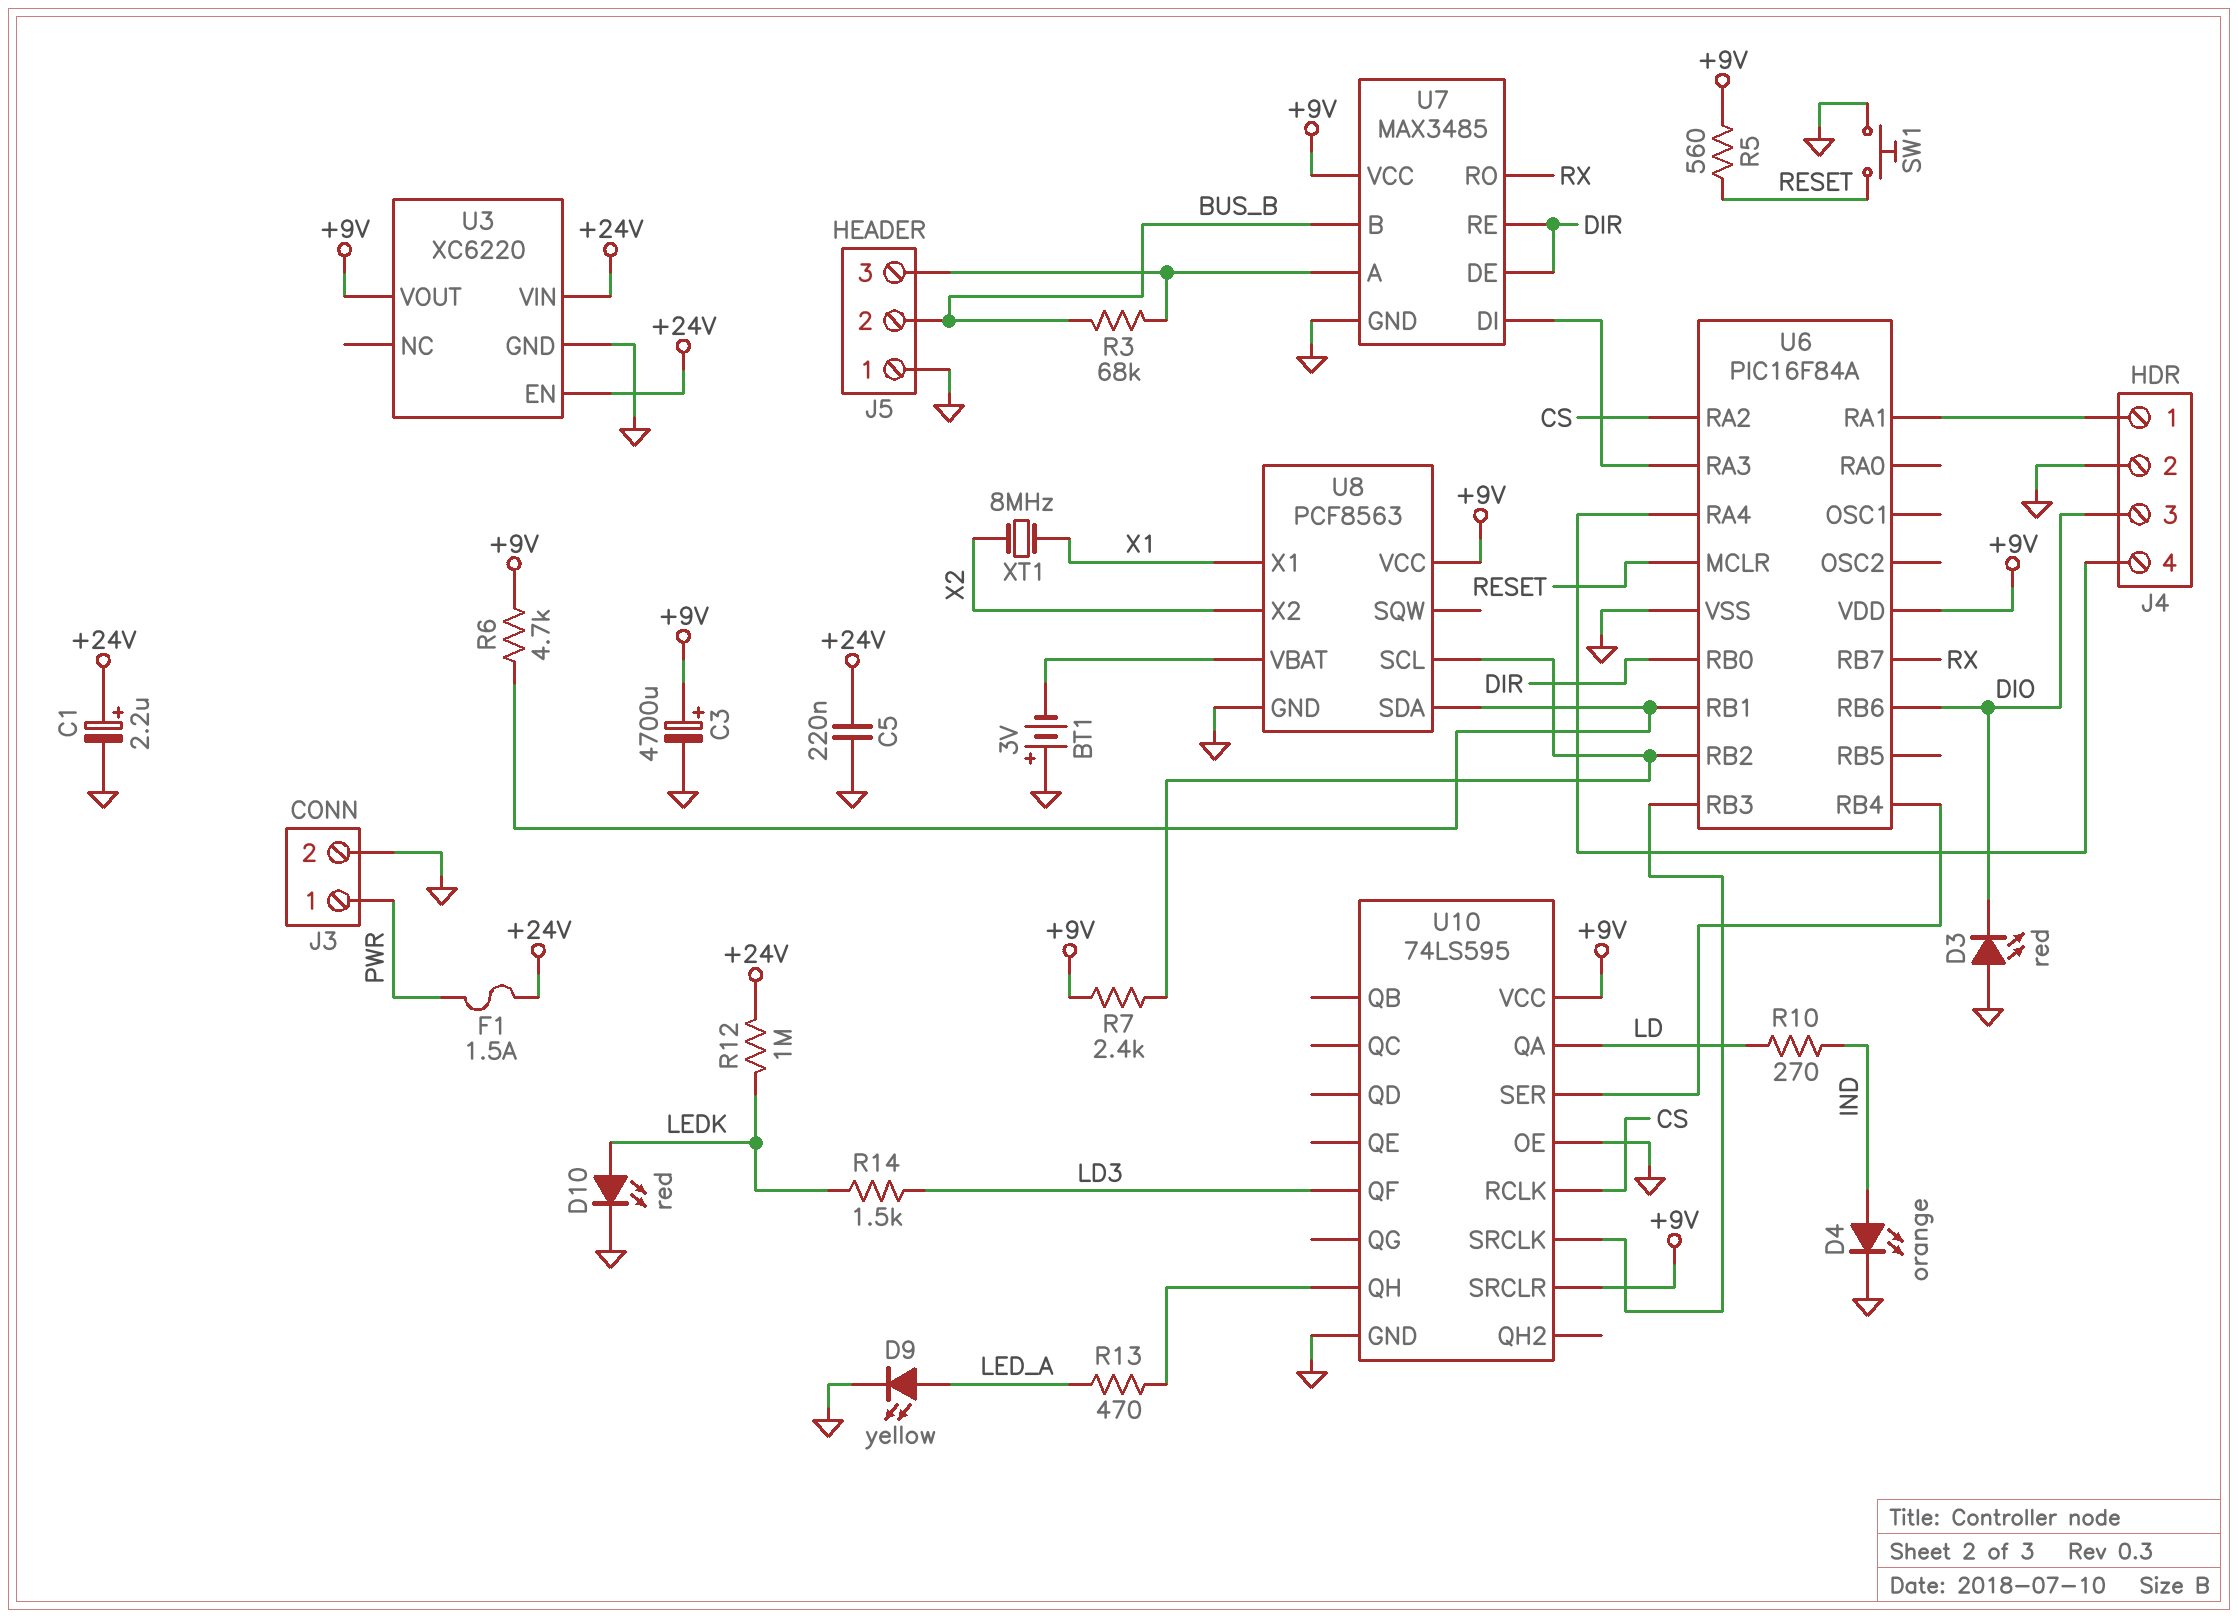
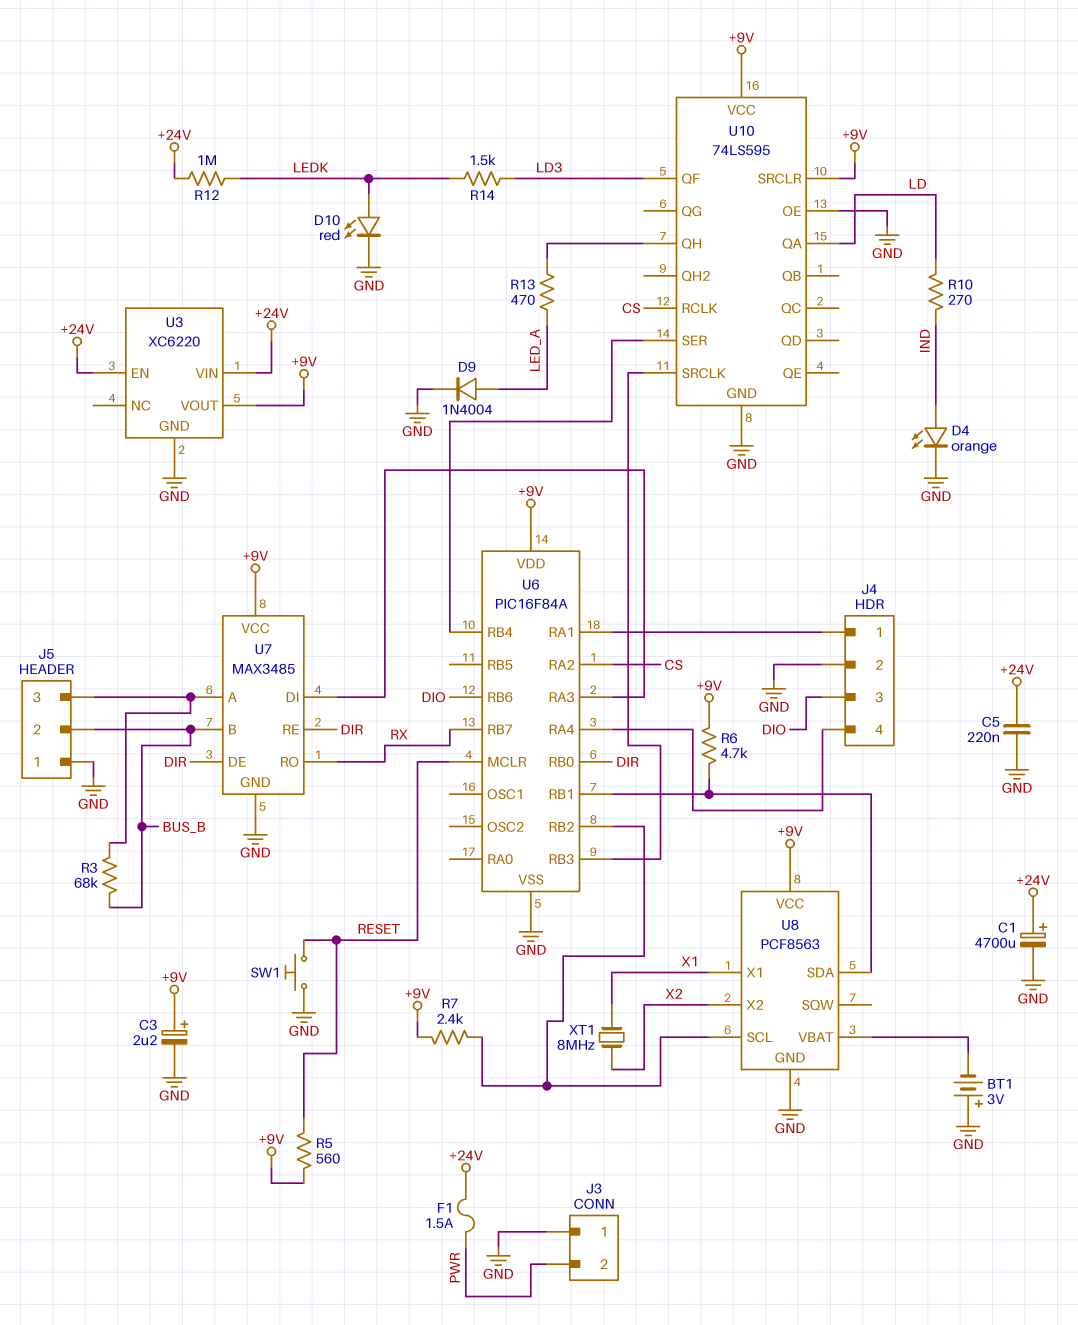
C1: 2.2uF (plus +24V, minus GND) -> 4700uF (plus +24V, minus GND)
C3: 4700uF (plus +9V, minus GND) -> 2.2uF (plus +9V, minus GND)
D3: LED red (A GND, K DIO) -> none
D9: LED yellow (A LED_A, K GND) -> diode 1N4004 (A LED_A, K GND)
J3 pin 1: PWR -> GND
J3 pin 2: GND -> PWR

